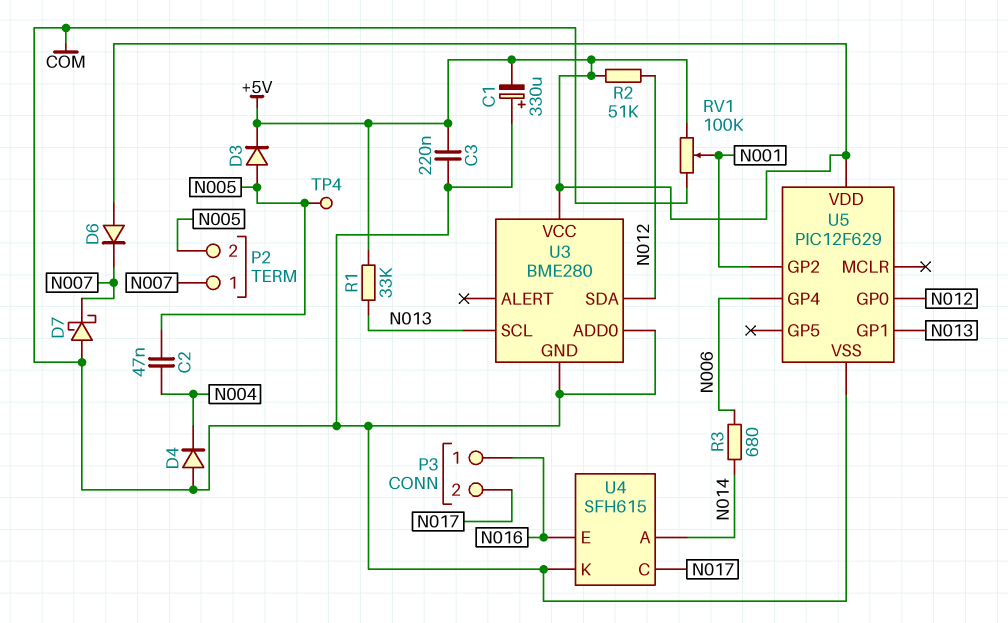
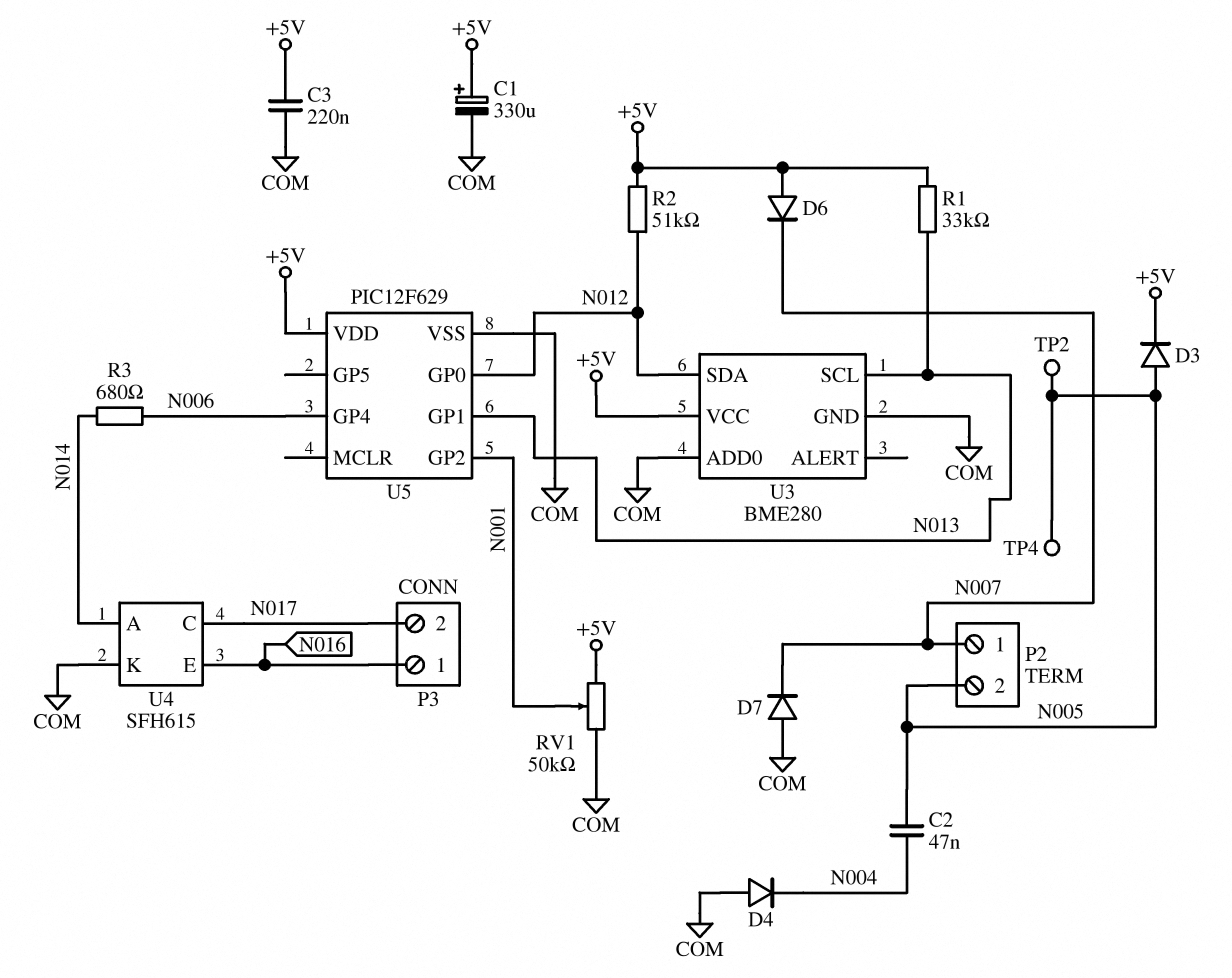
C1: 330uF (plus COM, minus +5V) -> 330uF (plus +5V, minus COM)
D7: schottky (A COM, K N007) -> diode (A COM, K N007)
RV1: 100k (+5V, COM, wiper N001) -> 50k (+5V, COM, wiper N001)
TP2: none -> test point (N005)

